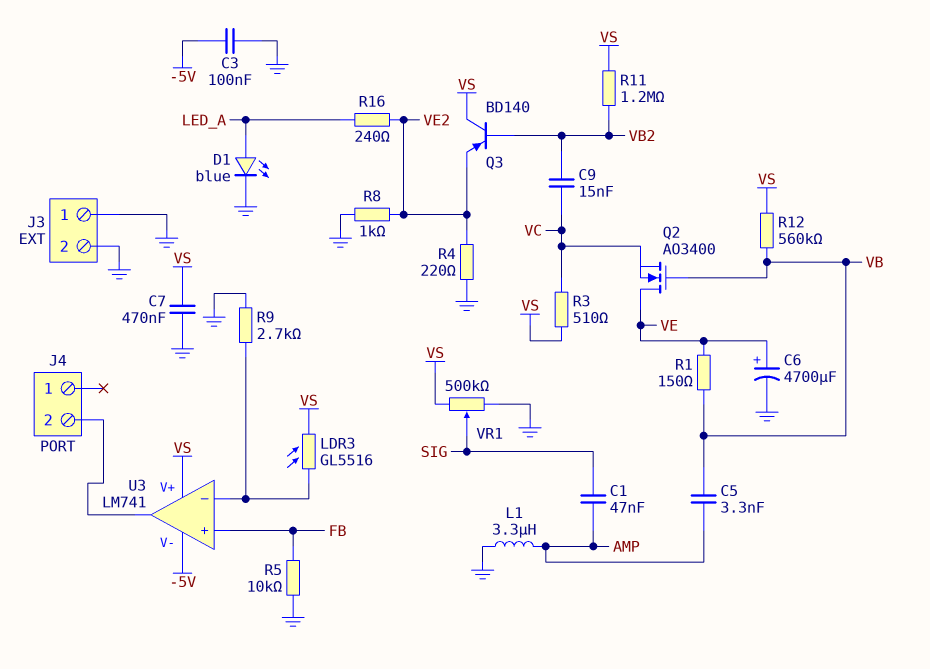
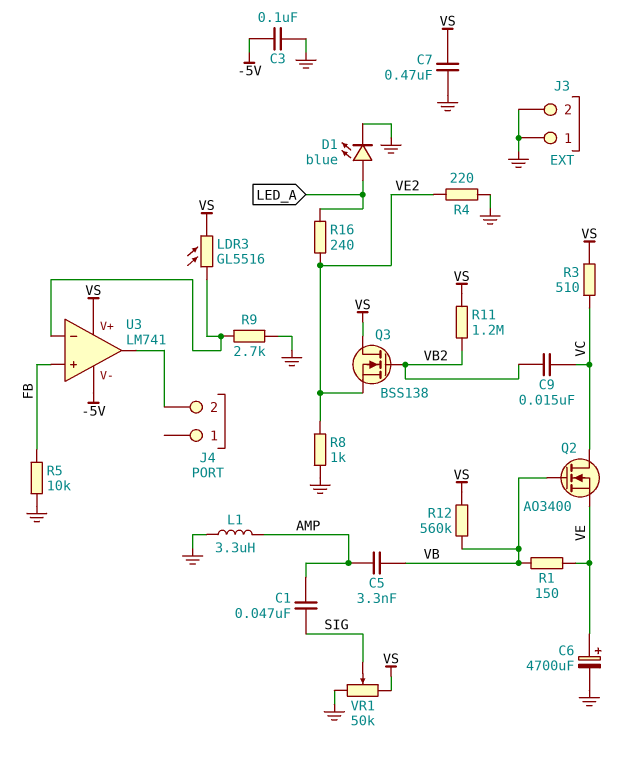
Q2: NMOS AO3400 (G VB, D VE, S VC) -> NMOS AO3400 (G VB, D VC, S VE)
Q3: PNP BD140 (B VB2, C VS, E VE2) -> NMOS BSS138 (G VB2, D VS, S VE2)
VR1: 500k (GND, VS, wiper SIG) -> 50k (GND, VS, wiper SIG)

